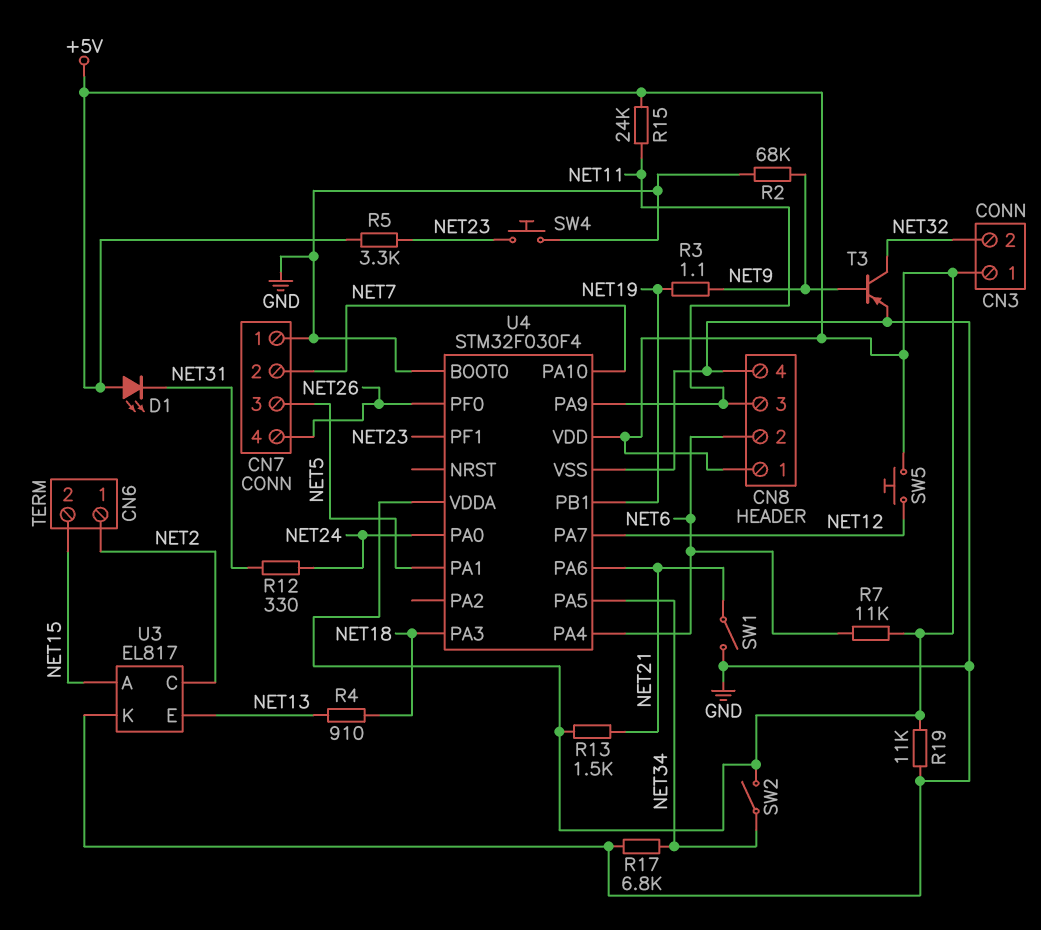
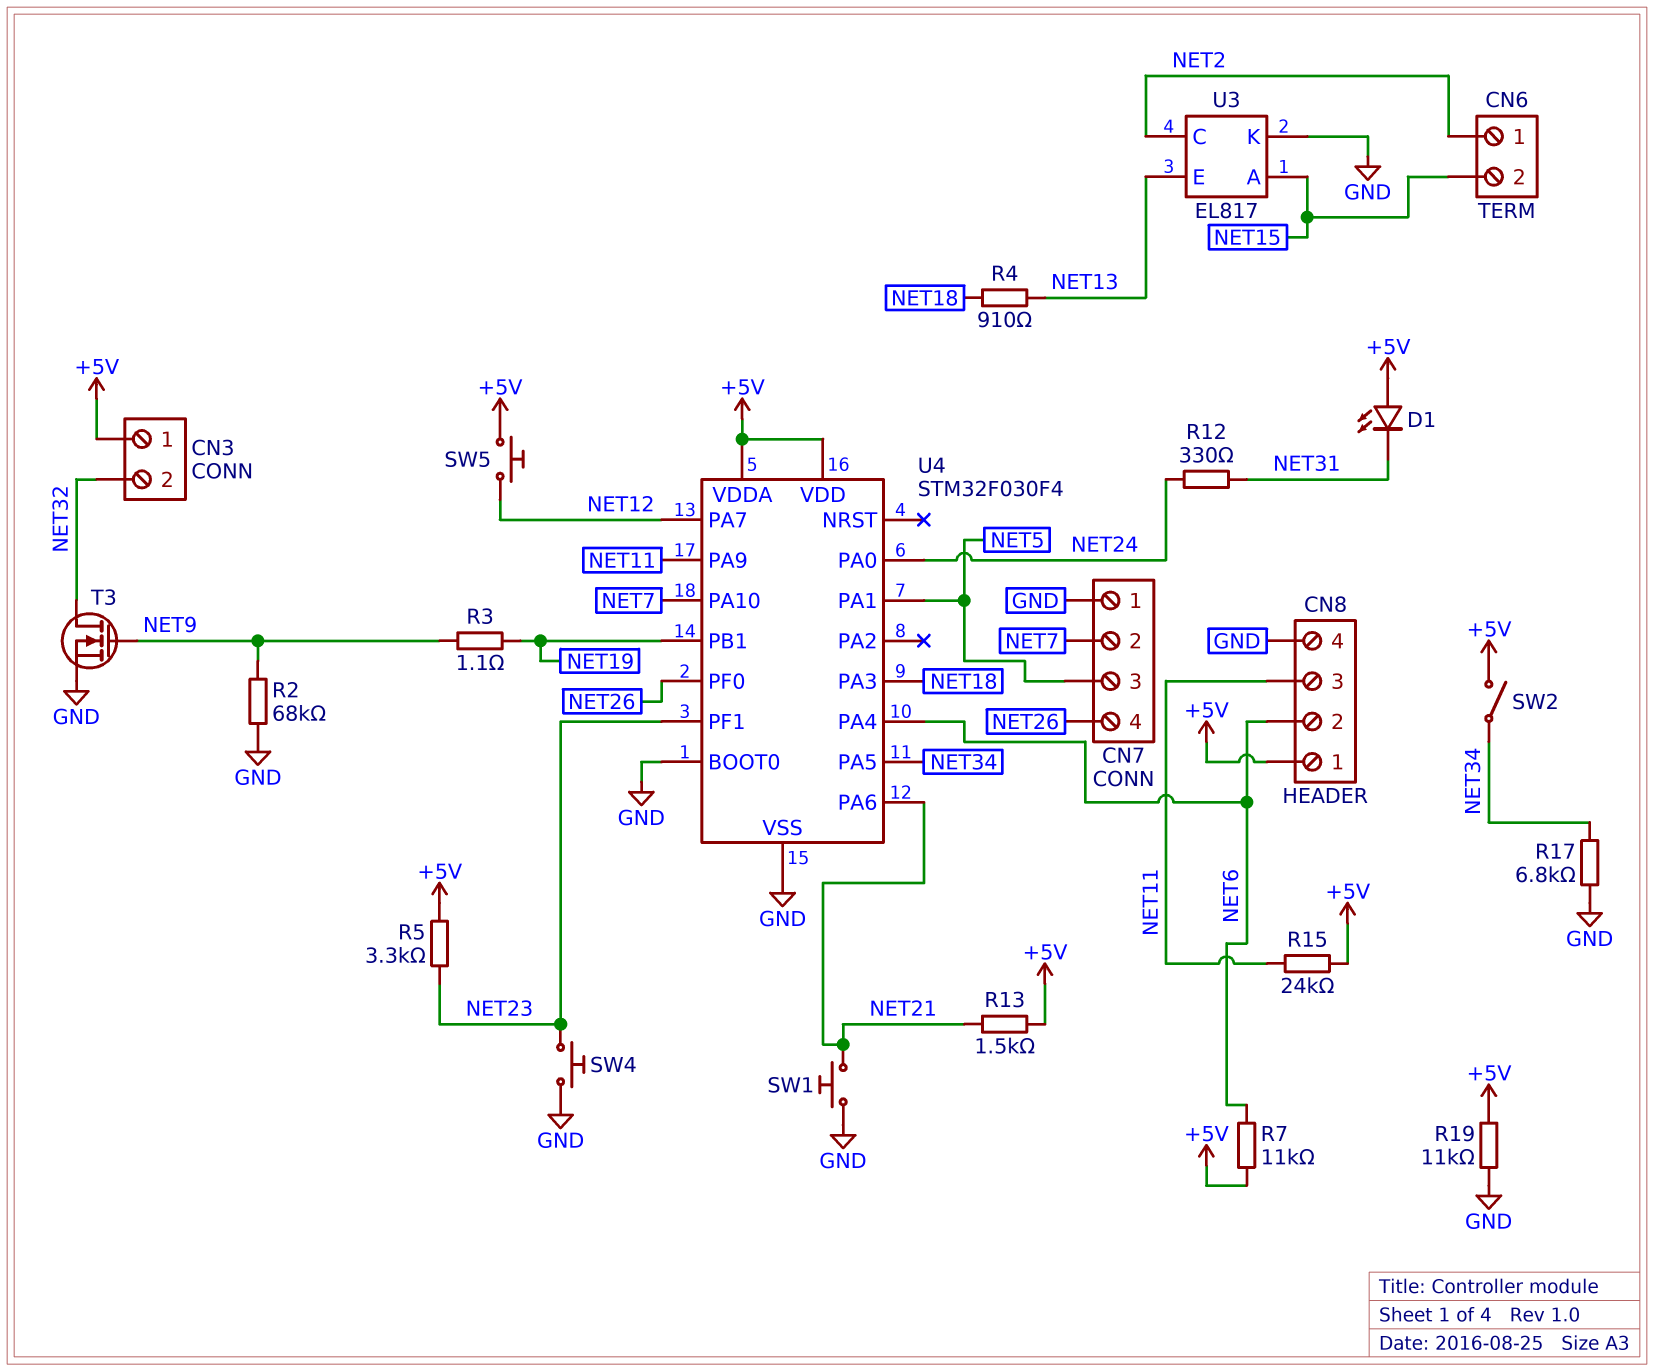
SW1: switch (GND, NET21) -> button (GND, NET21)
T3: PNP (B NET9, C NET32, E GND) -> NMOS (G NET9, D NET32, S GND)

